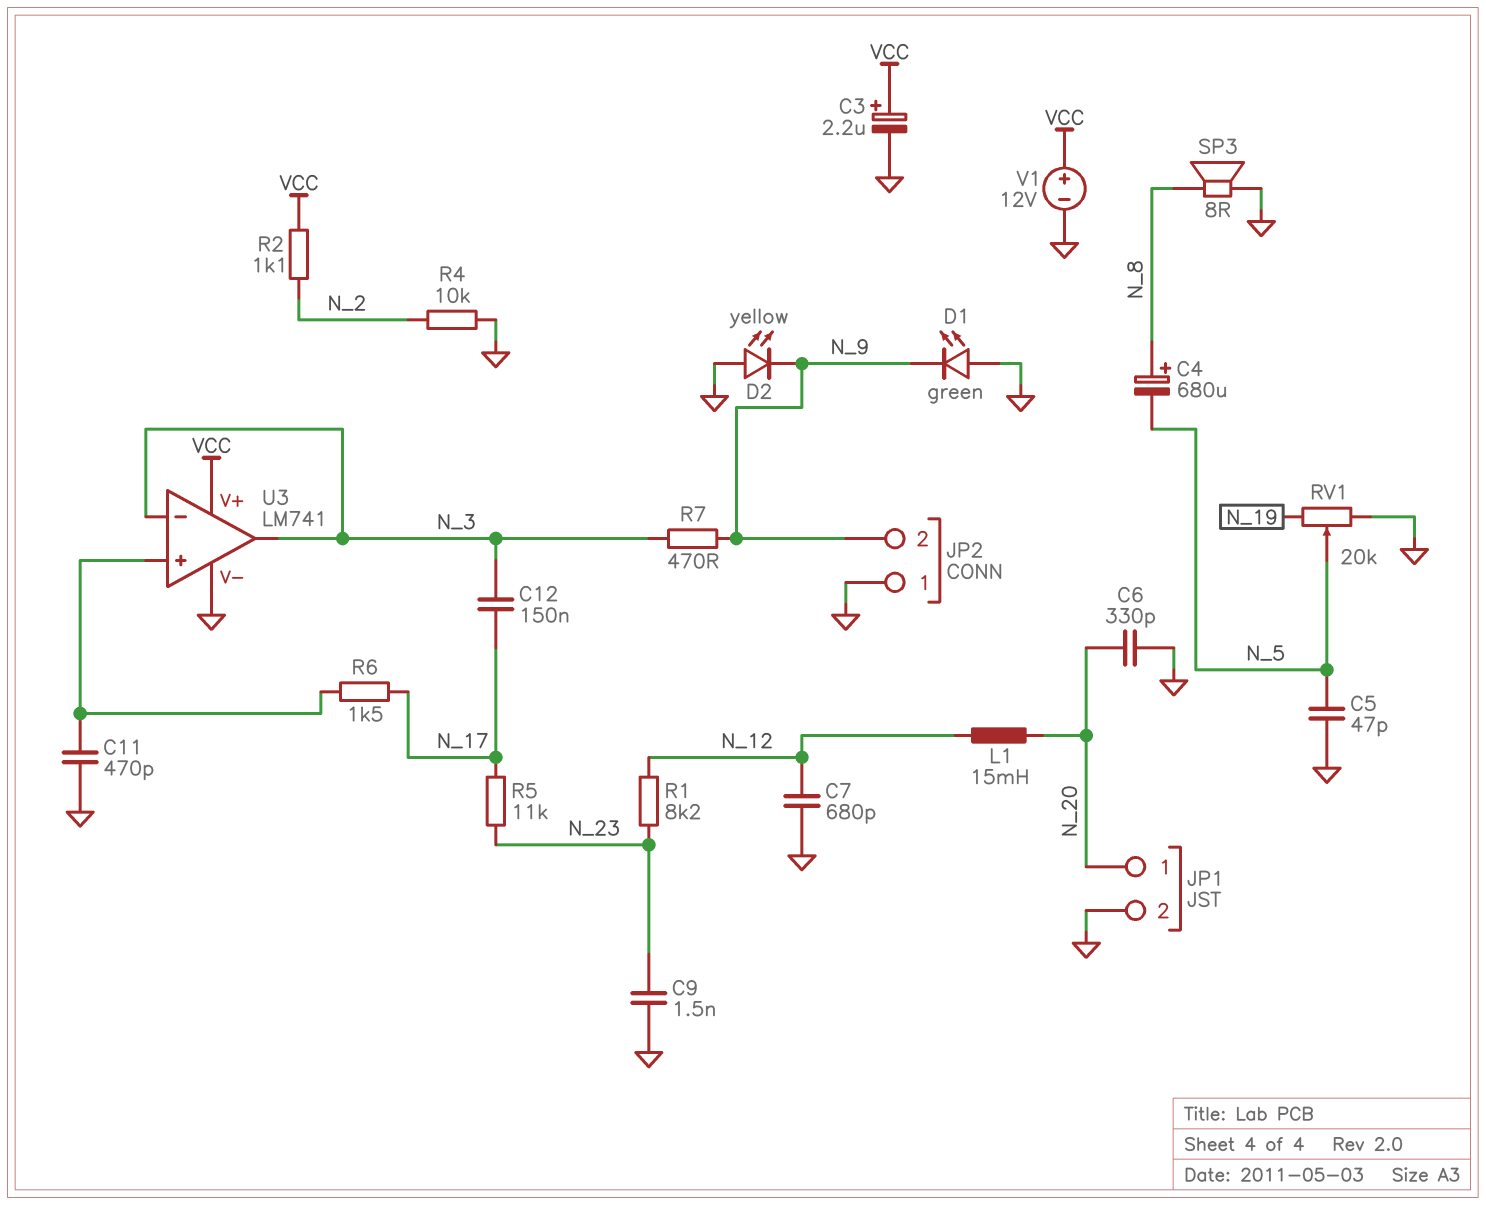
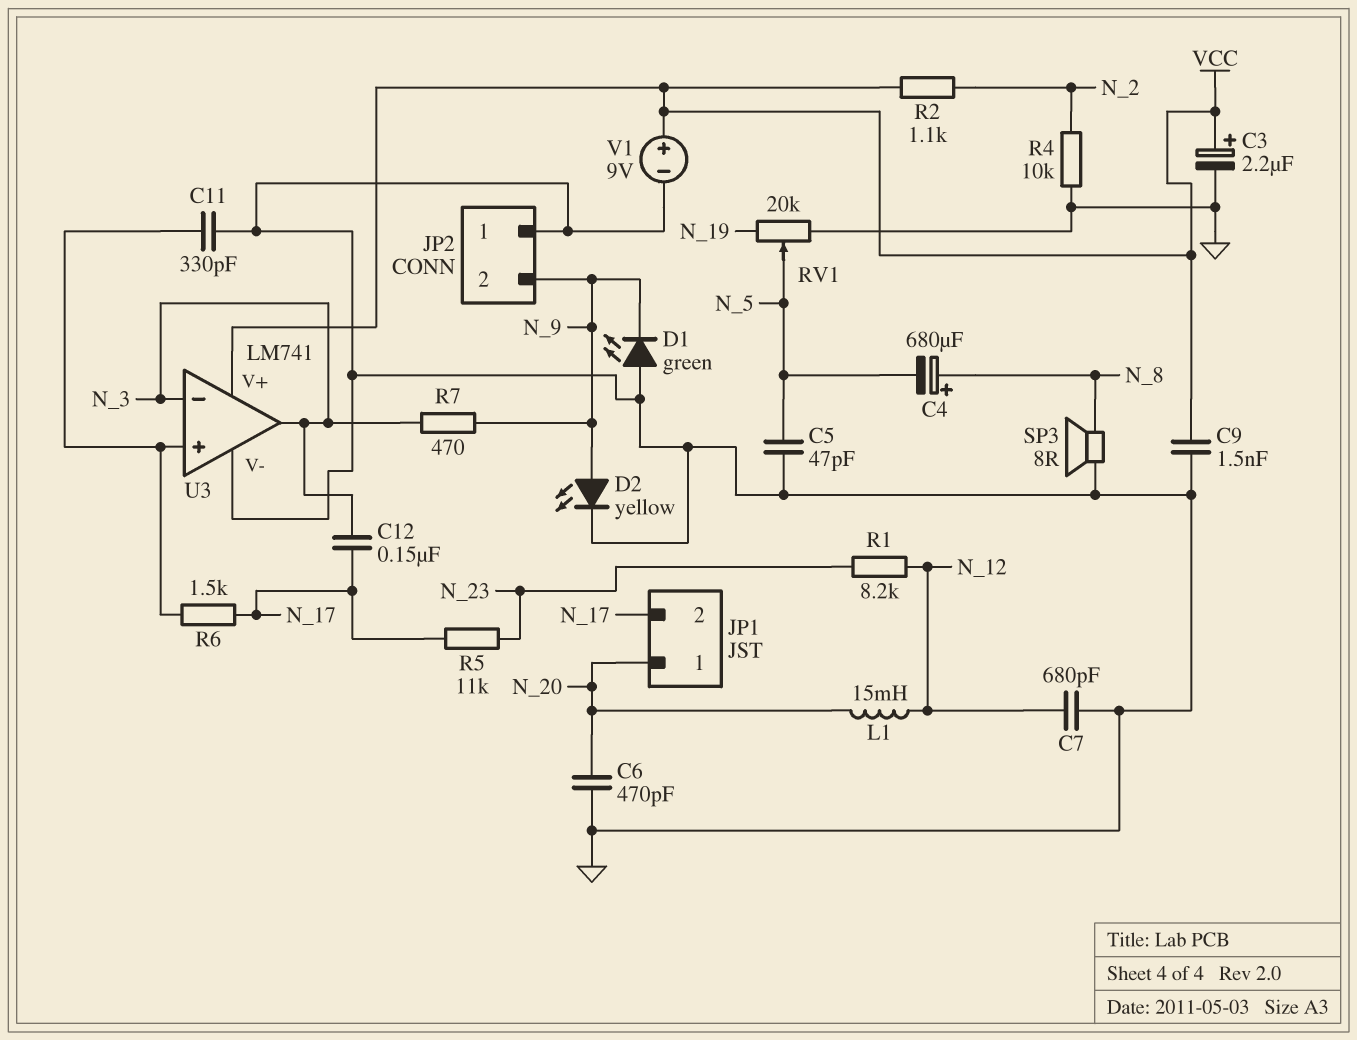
C6: 330pF (GND, N_20) -> 470pF (GND, N_20)
C9: 1.5nF (GND, N_23) -> 1.5nF (GND, VCC)
C11: 470pF (GND, U3/in+) -> 330pF (GND, U3/in+)
D2: LED yellow (A GND, K N_9) -> LED yellow (A N_9, K GND)
JP1 pin 2: GND -> N_17
V1: 12V (plus VCC, minus GND) -> 9V (plus VCC, minus GND)

